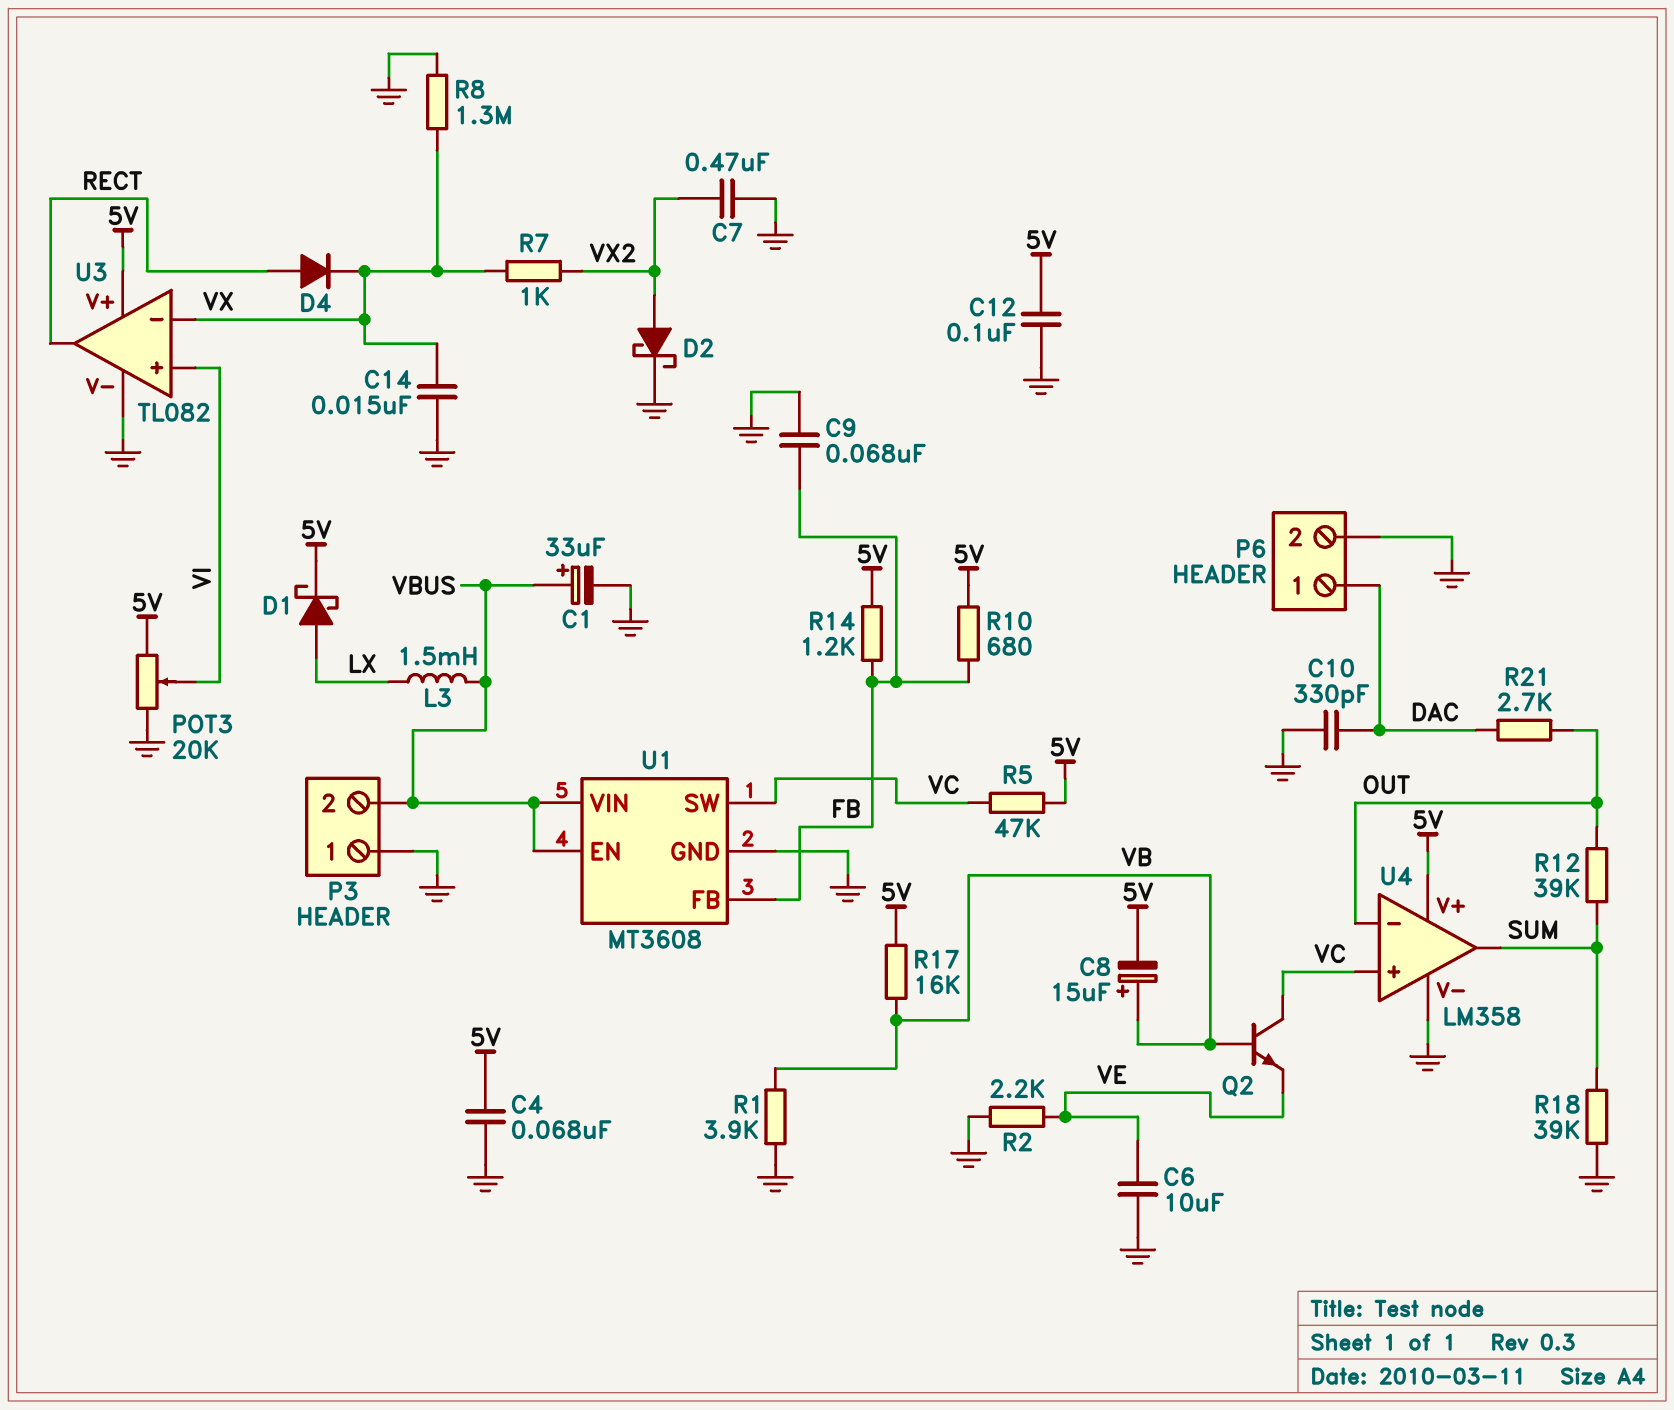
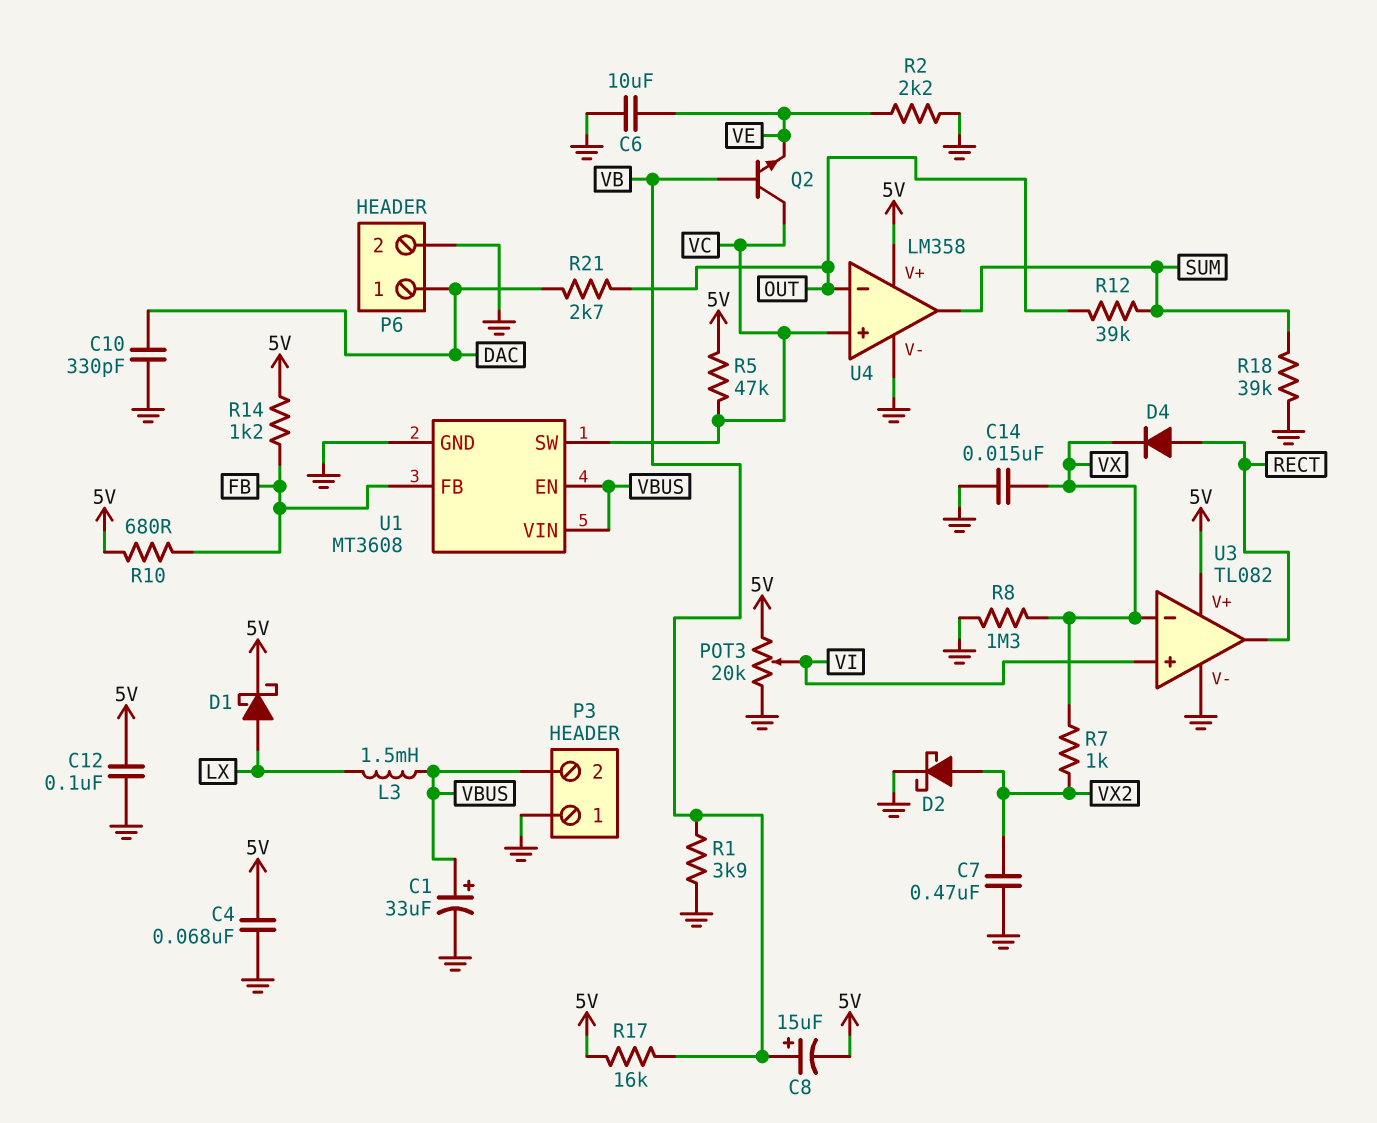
C9: 68nF (FB, GND) -> none

